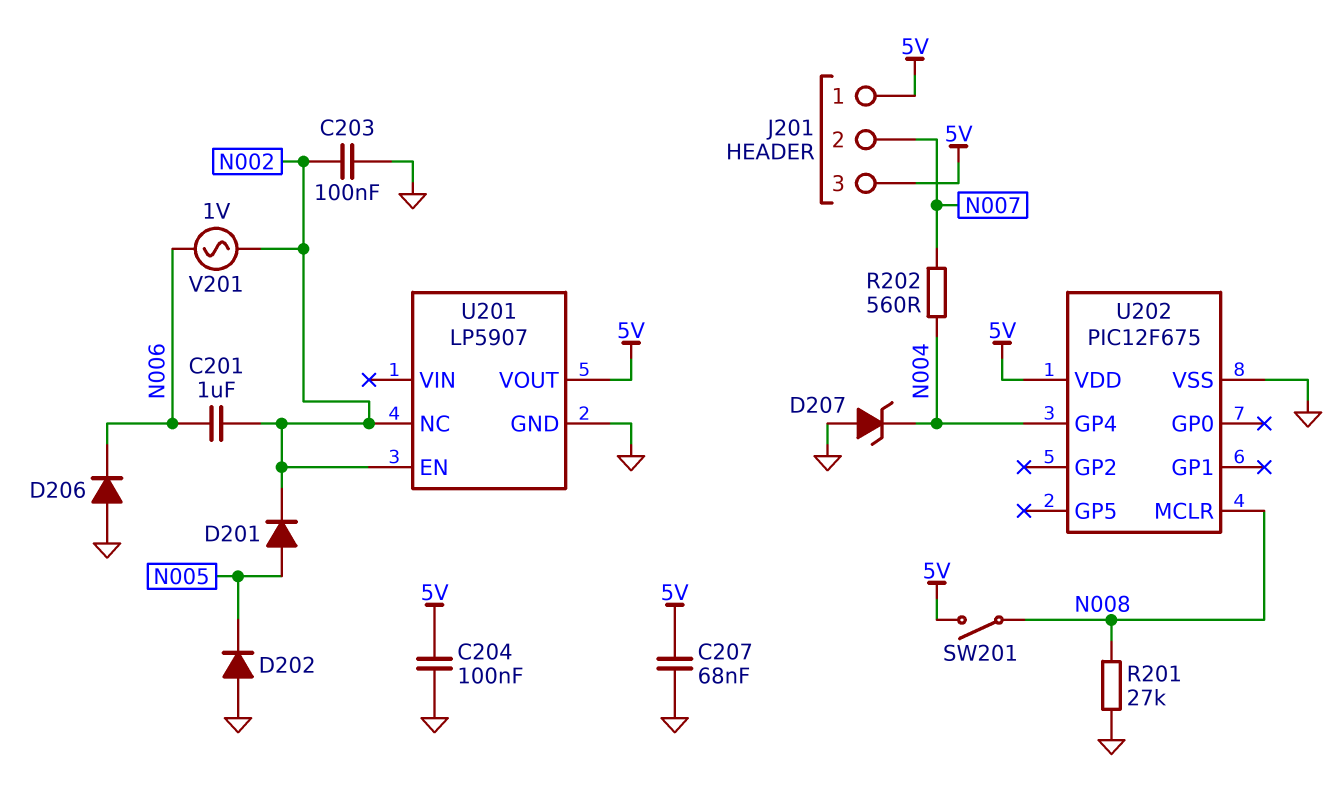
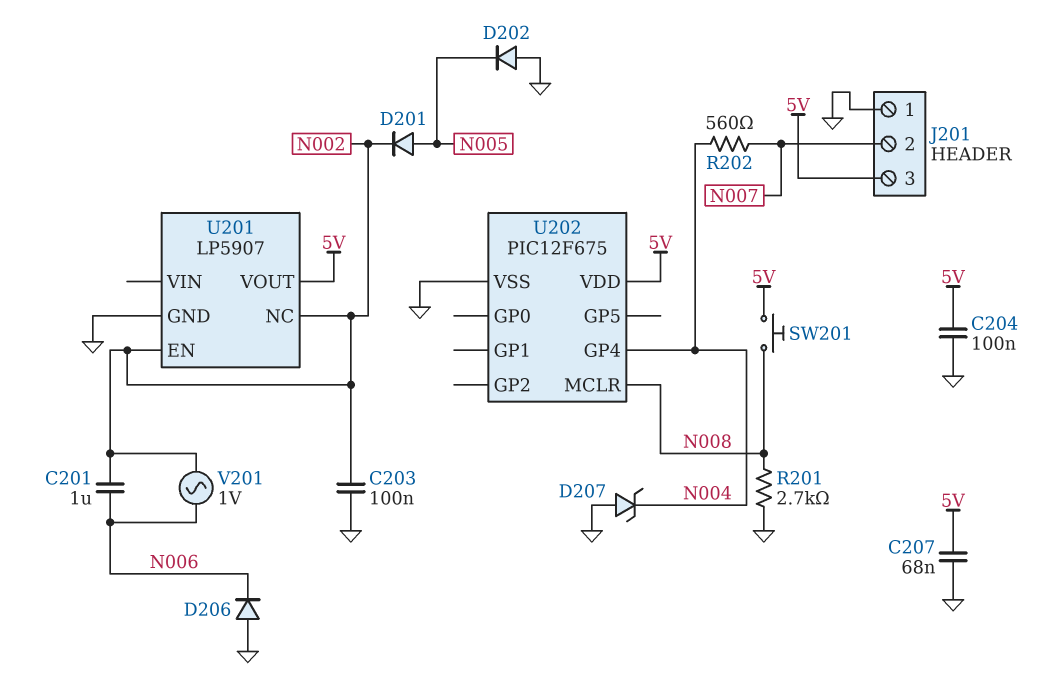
J201 pin 1: 5V -> GND
R201: 27k (GND, N008) -> 2.7k (GND, N008)
SW201: switch (5V, N008) -> button (5V, N008)

